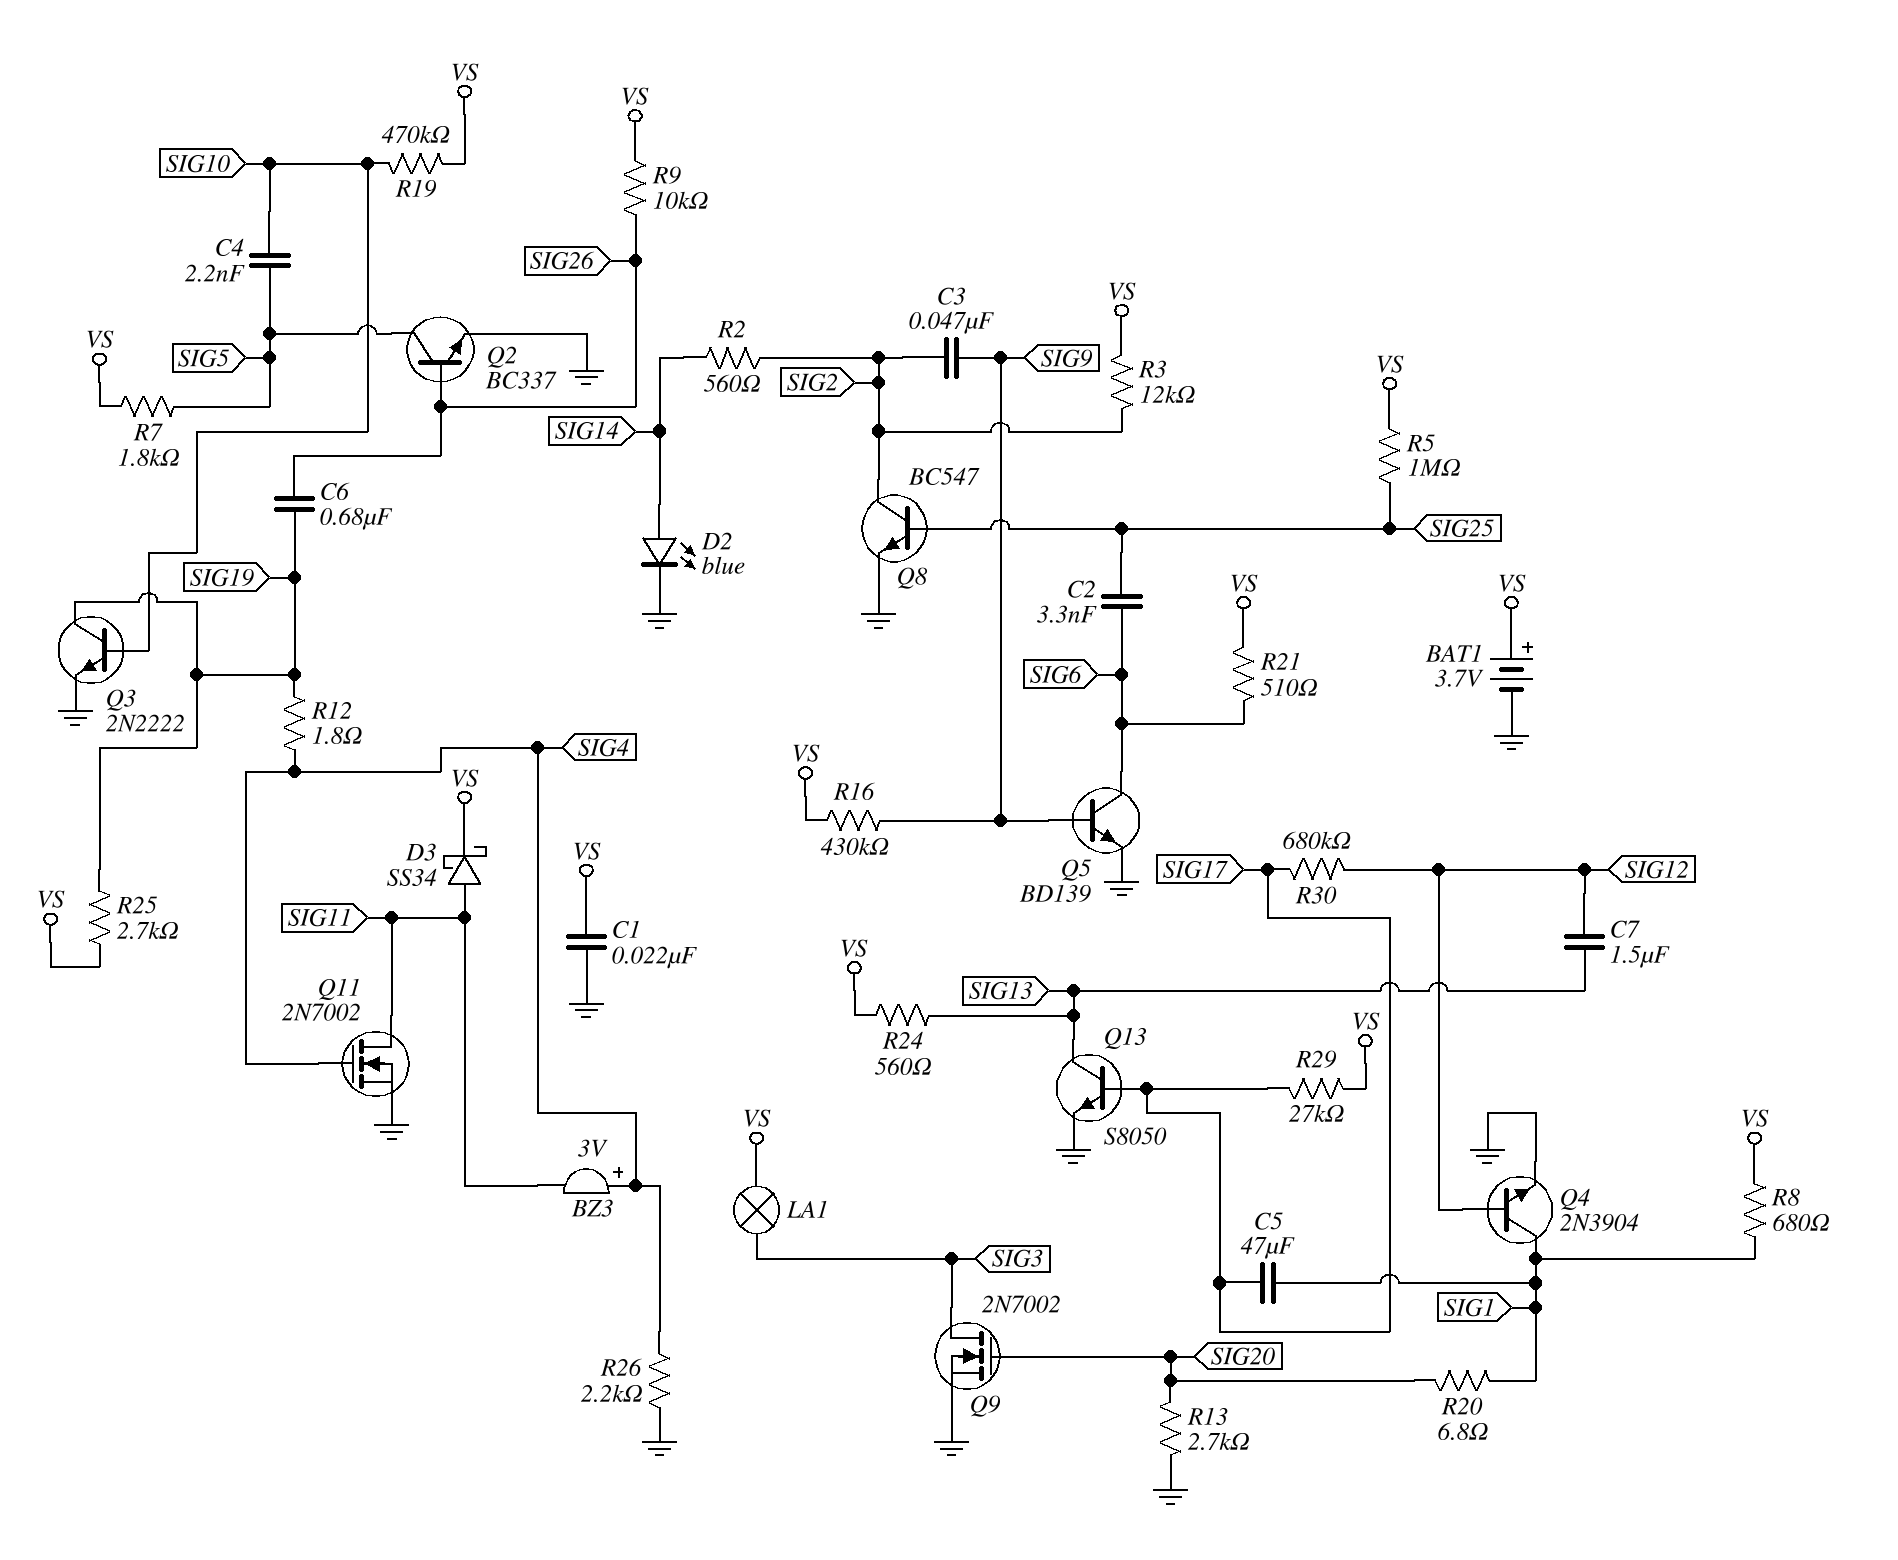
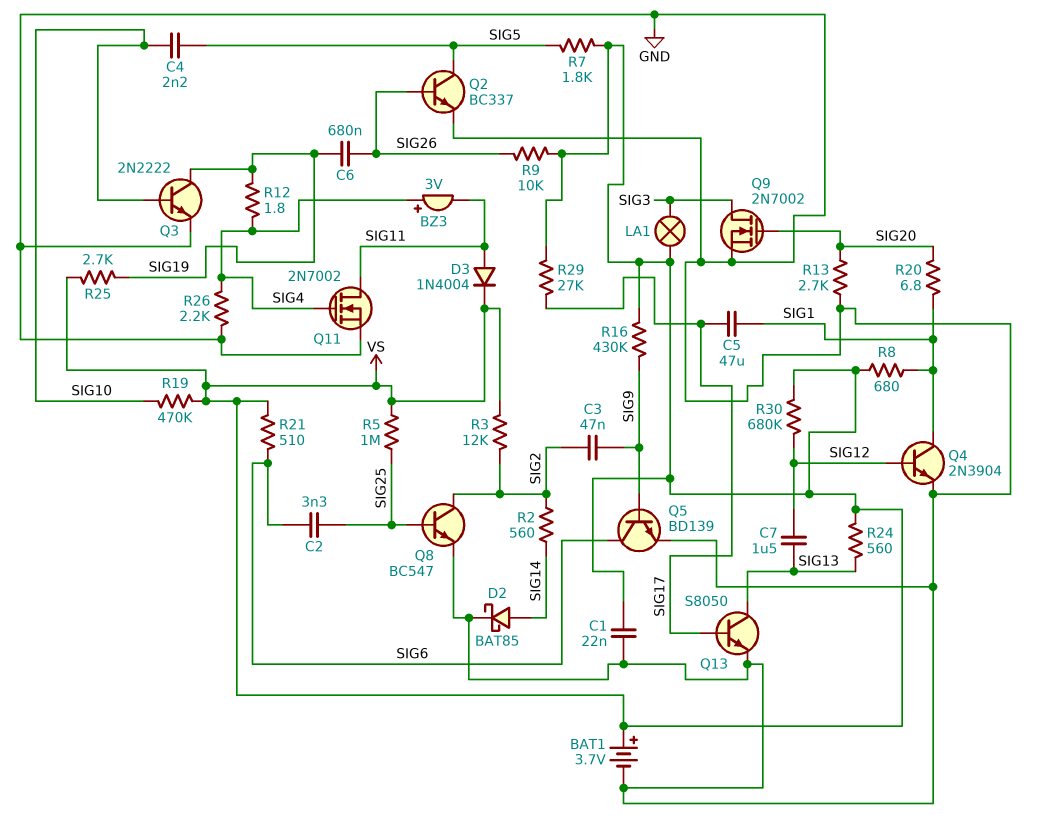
D2: LED blue (A SIG14, K GND) -> schottky BAT85 (A SIG14, K GND)
D3: schottky SS34 (A SIG11, K VS) -> diode 1N4004 (A SIG11, K VS)
R30: 680k (SIG12, SIG17) -> 680k (SIG12, VS)

